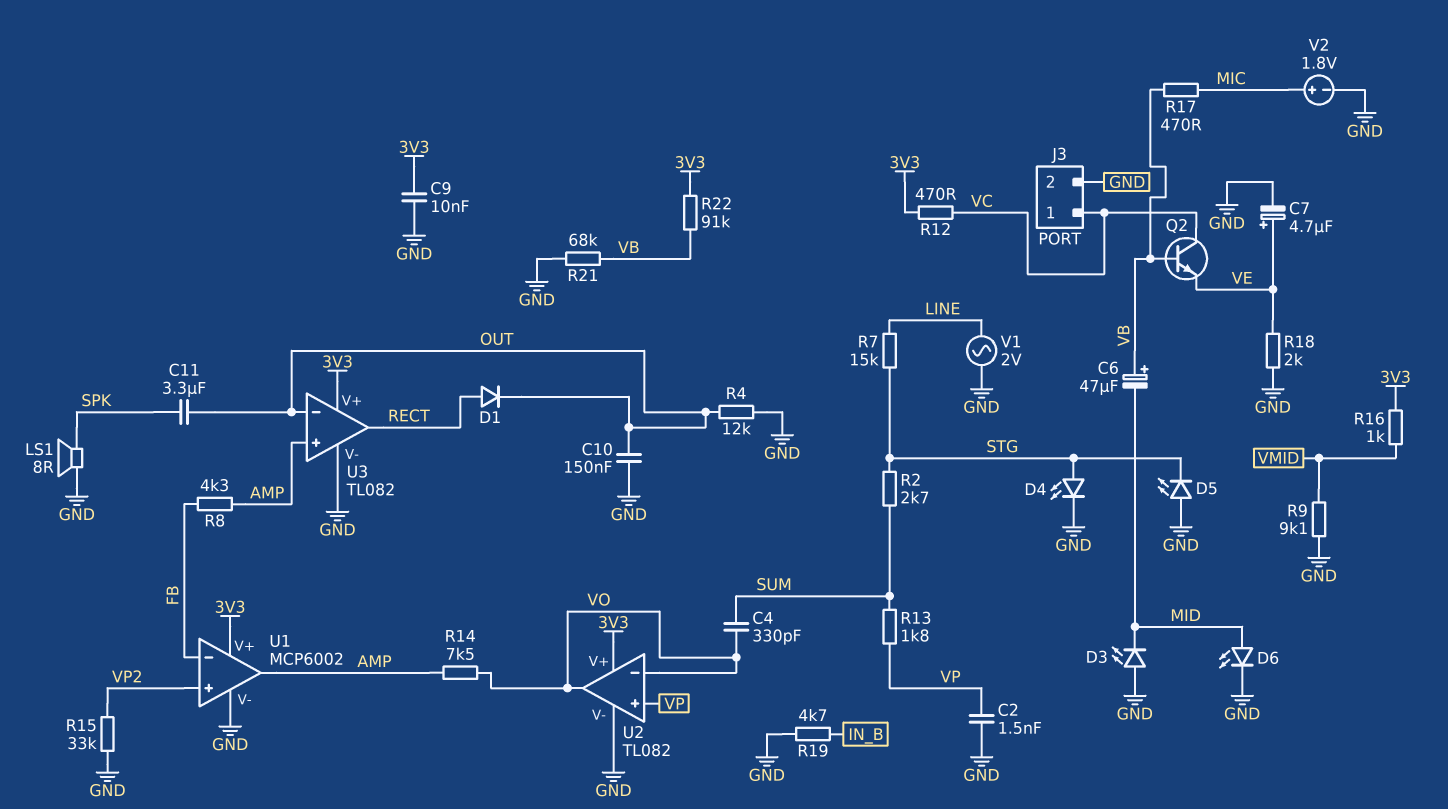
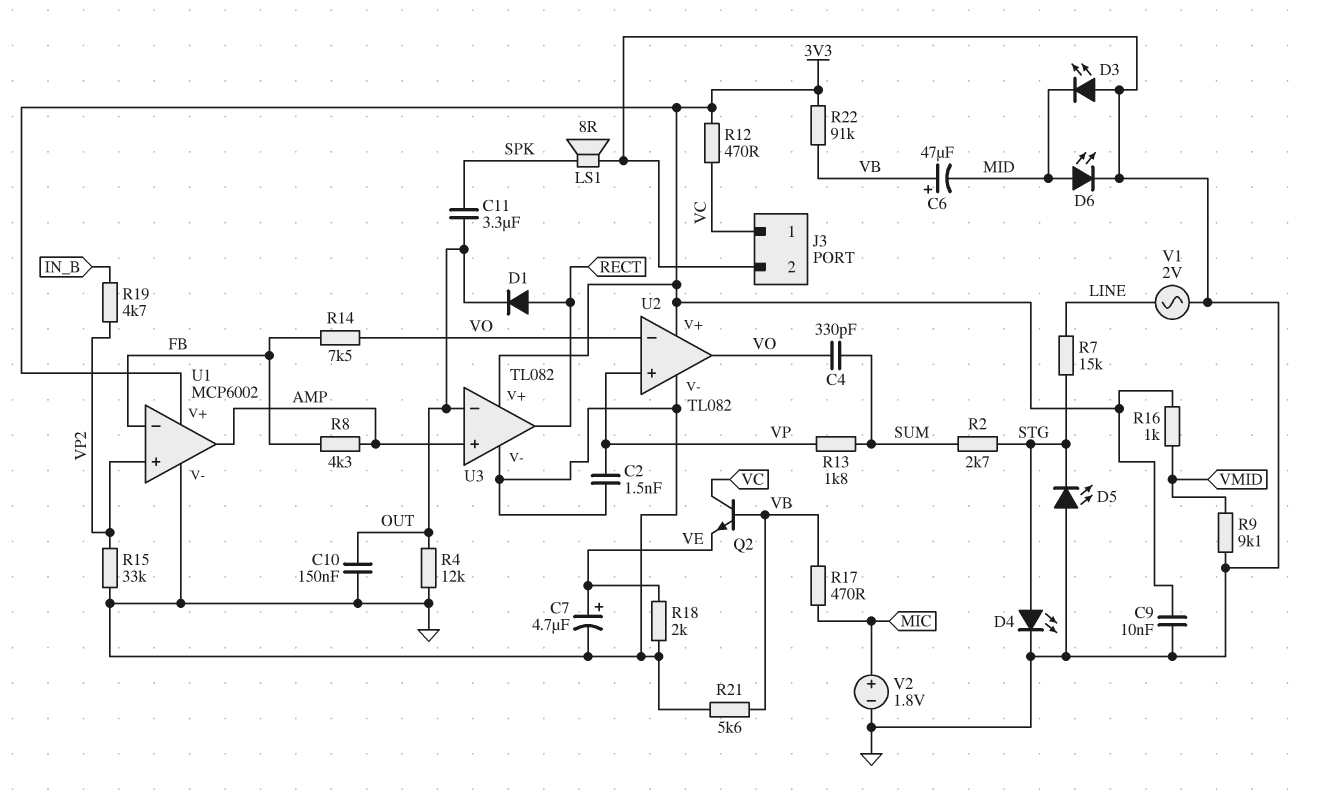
R14: 7.5k (AMP, VO) -> 7.5k (FB, VO)
R19: 4.7k (GND, IN_B) -> 4.7k (IN_B, VP2)
R21: 68k (GND, VB) -> 5.6k (GND, VB)

